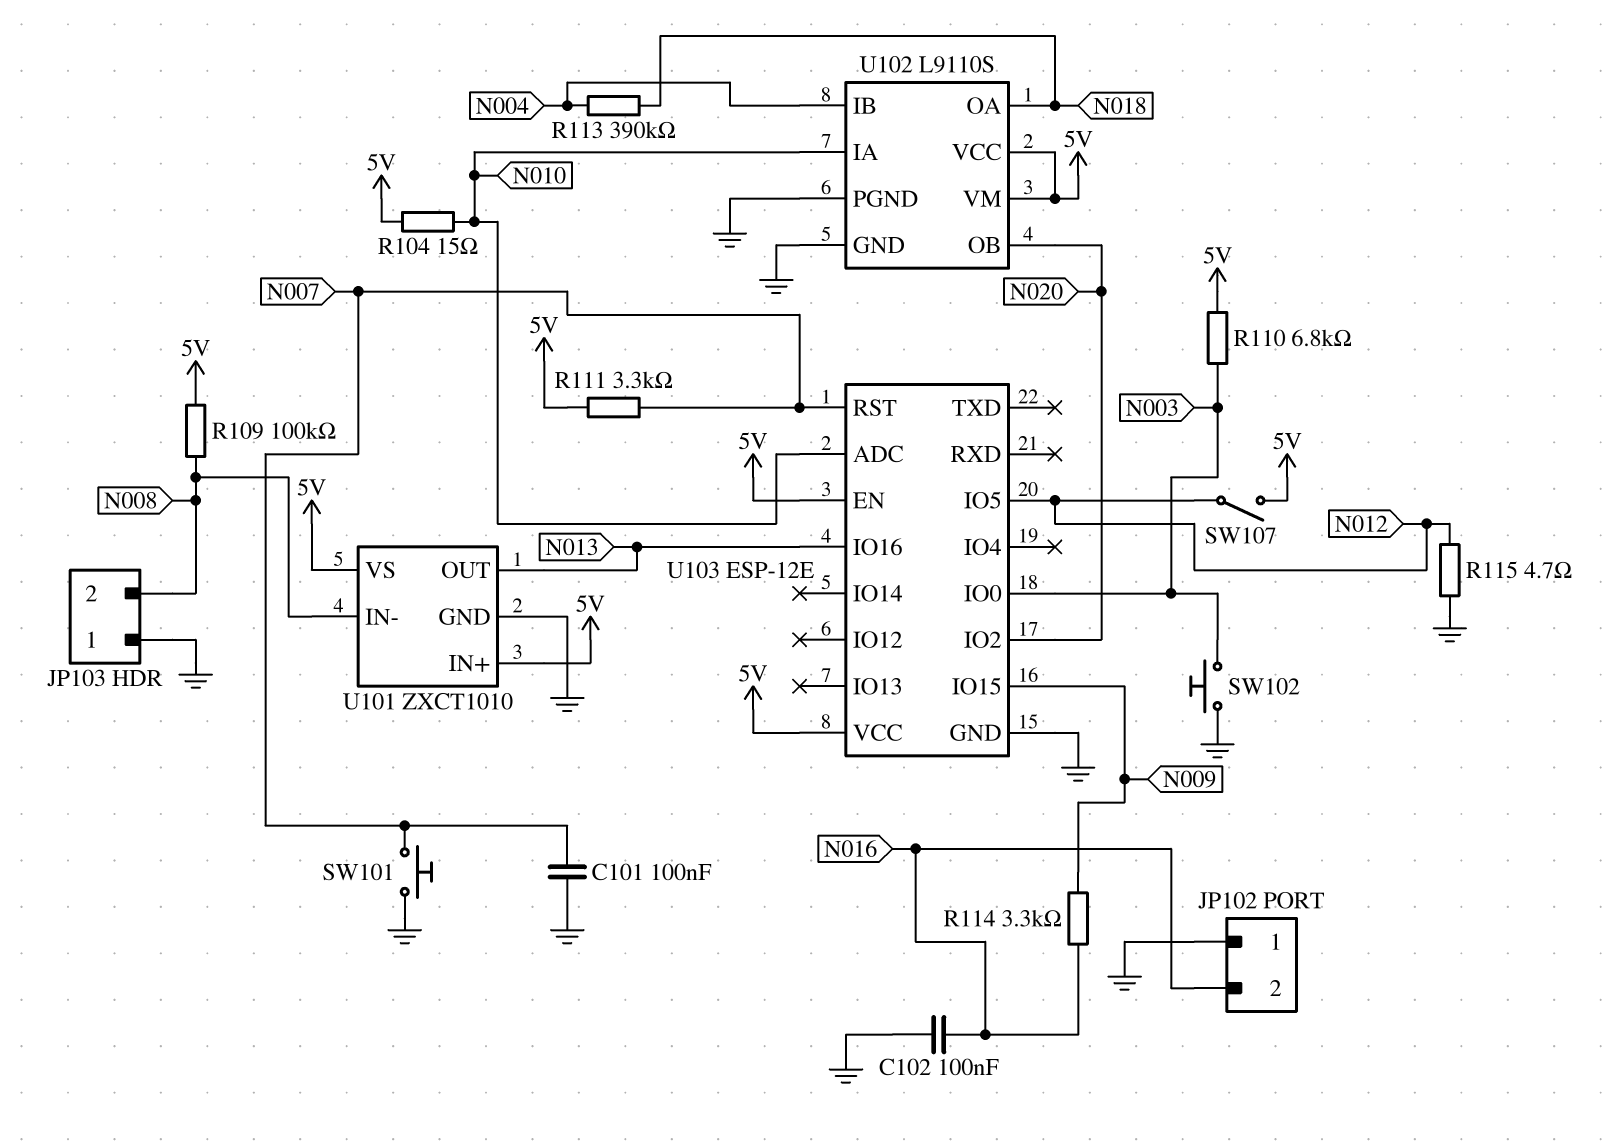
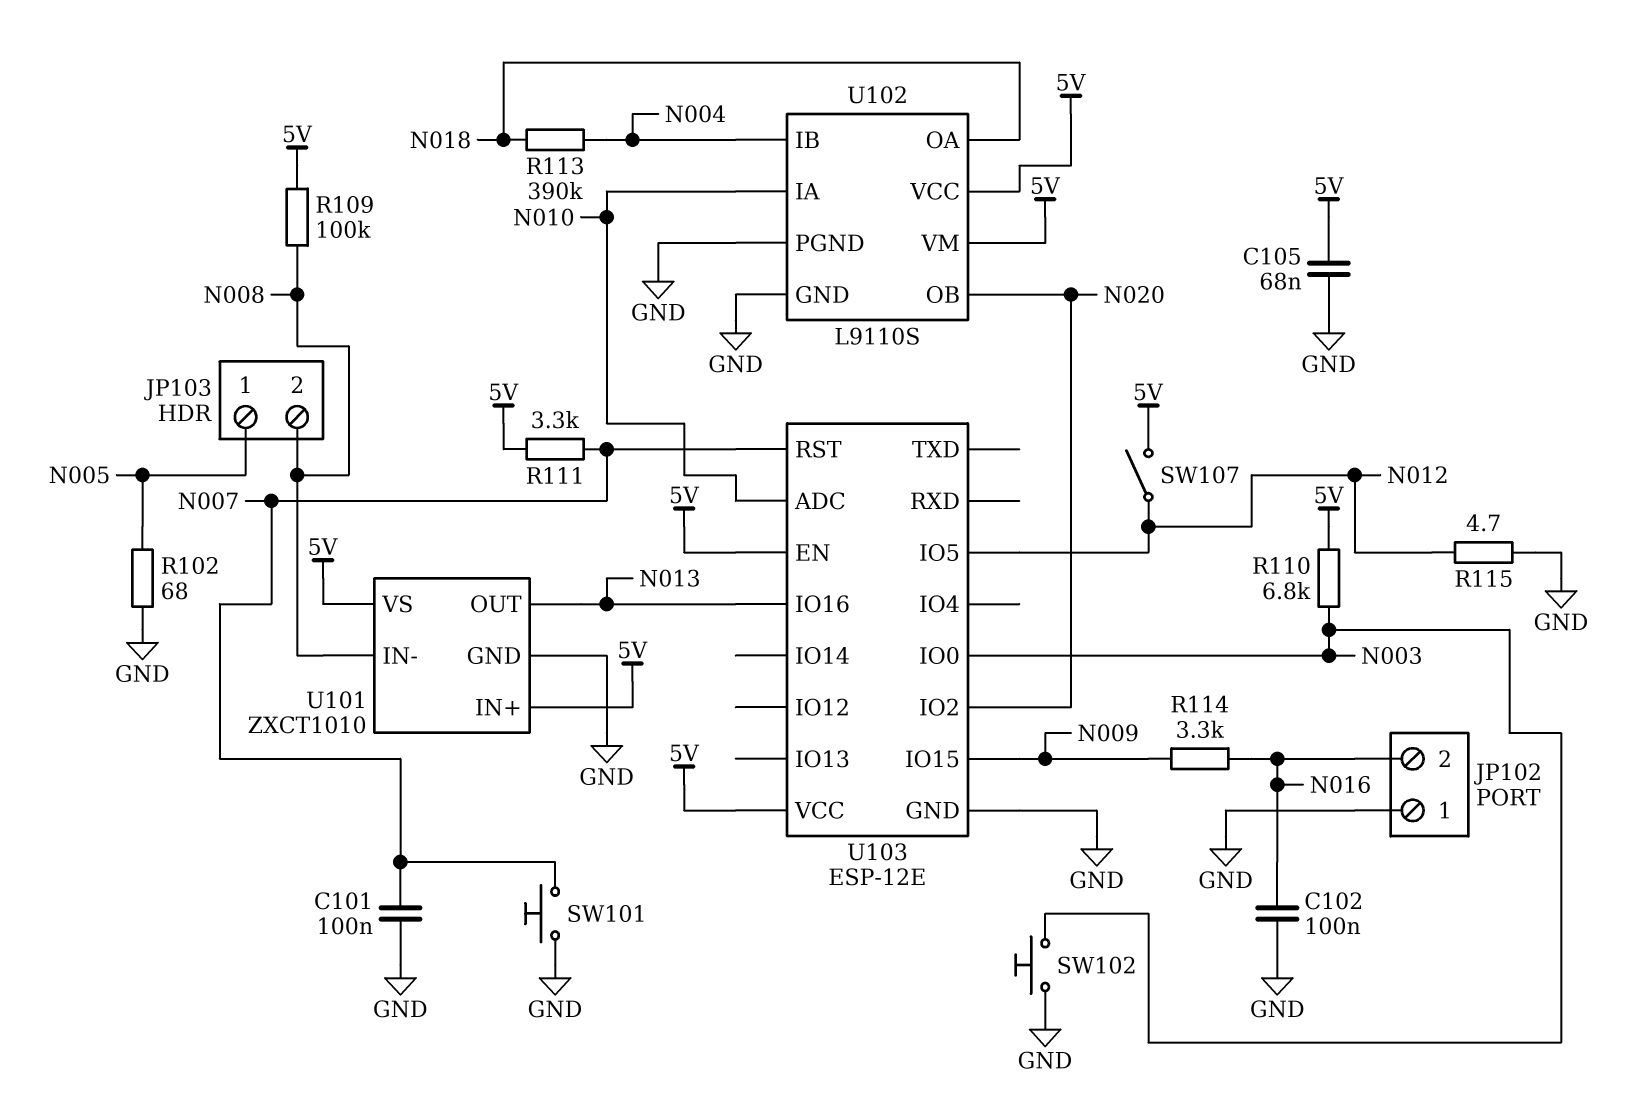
C105: none -> 68nF (5V, GND)
JP103 pin 1: GND -> N005
R102: none -> 68 (GND, N005)
R104: 15 (5V, N010) -> none

